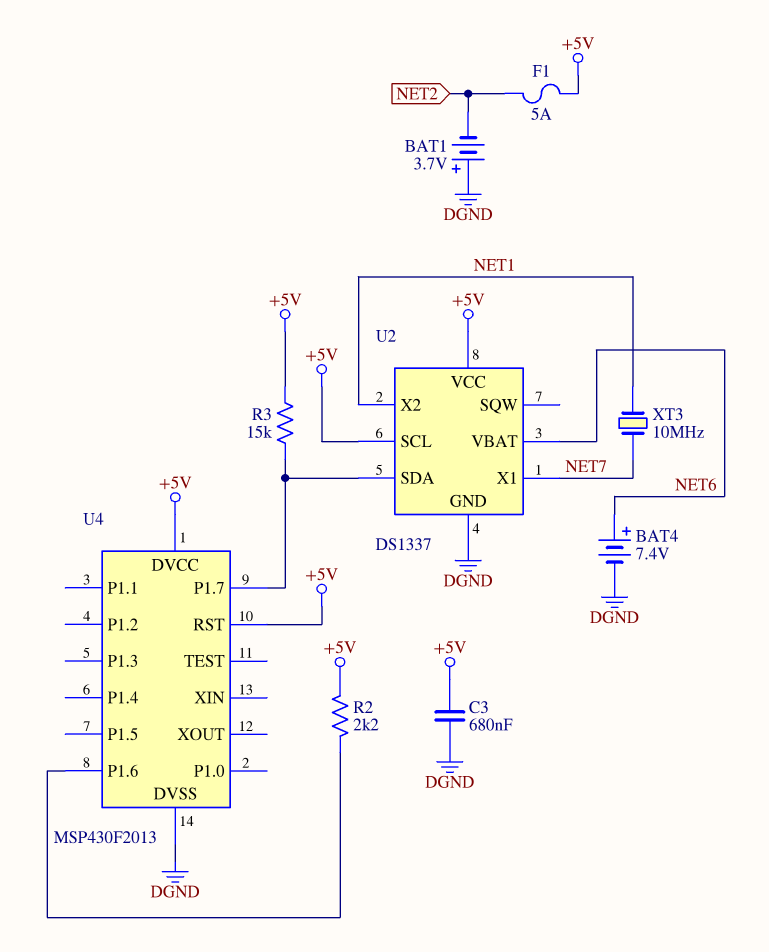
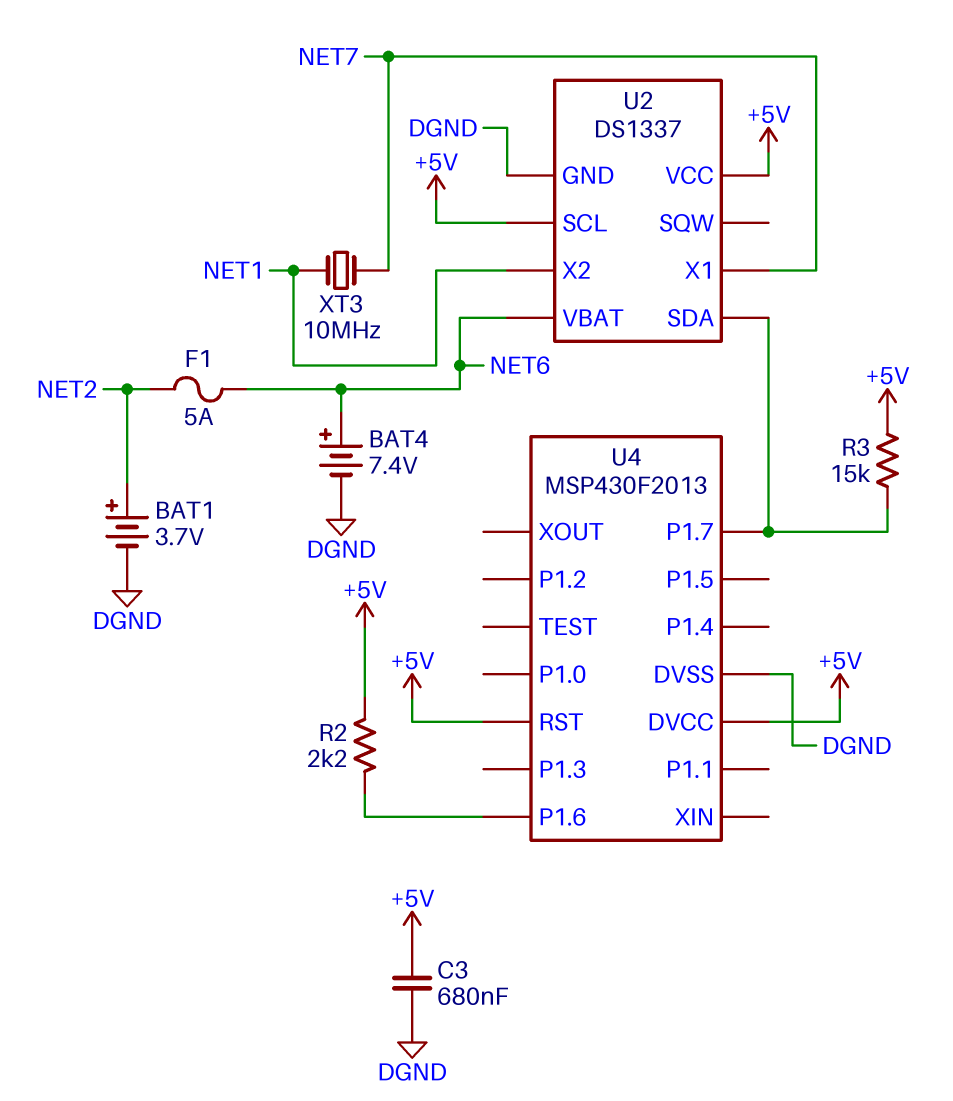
BAT1: 3.7V (plus DGND, minus NET2) -> 3.7V (plus NET2, minus DGND)
F1: 5A (+5V, NET2) -> 5A (NET2, NET6)

